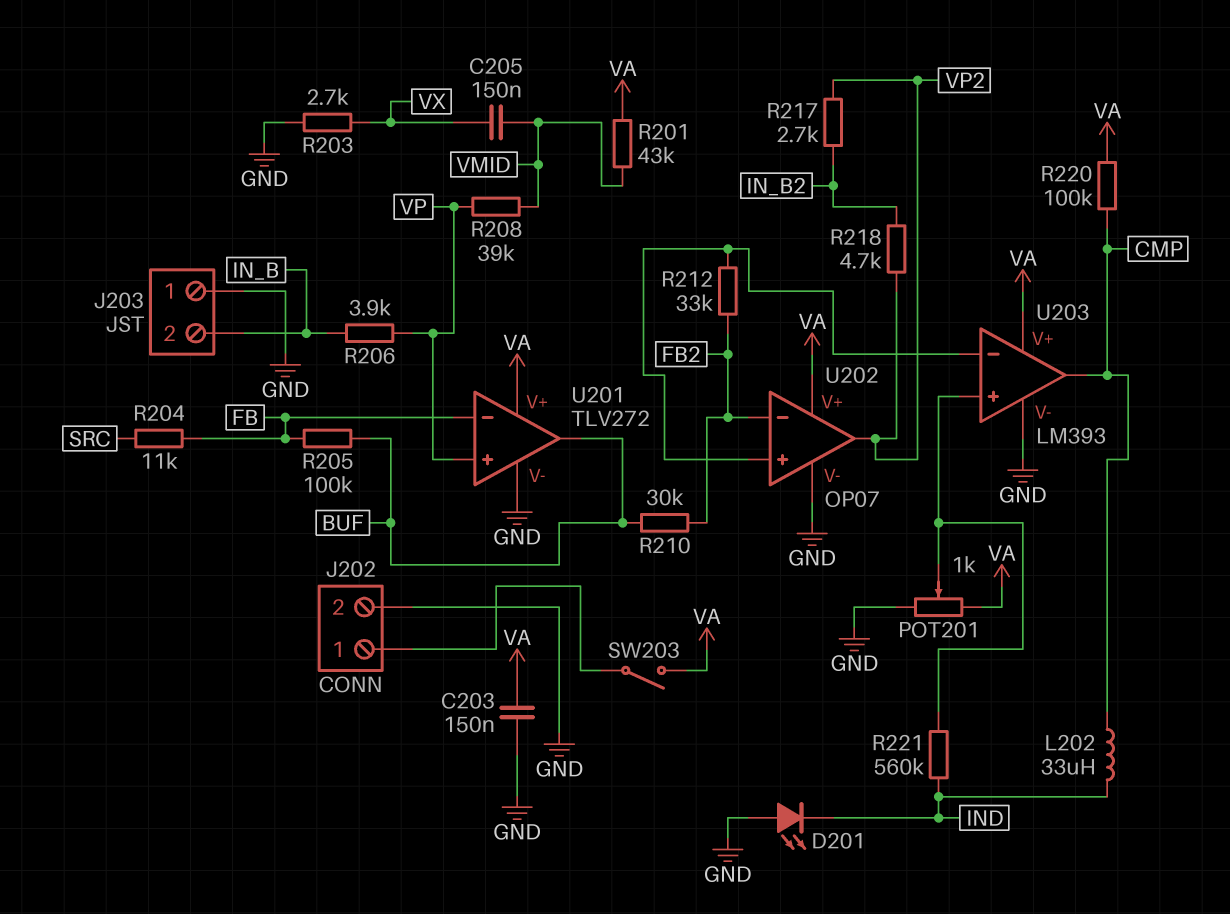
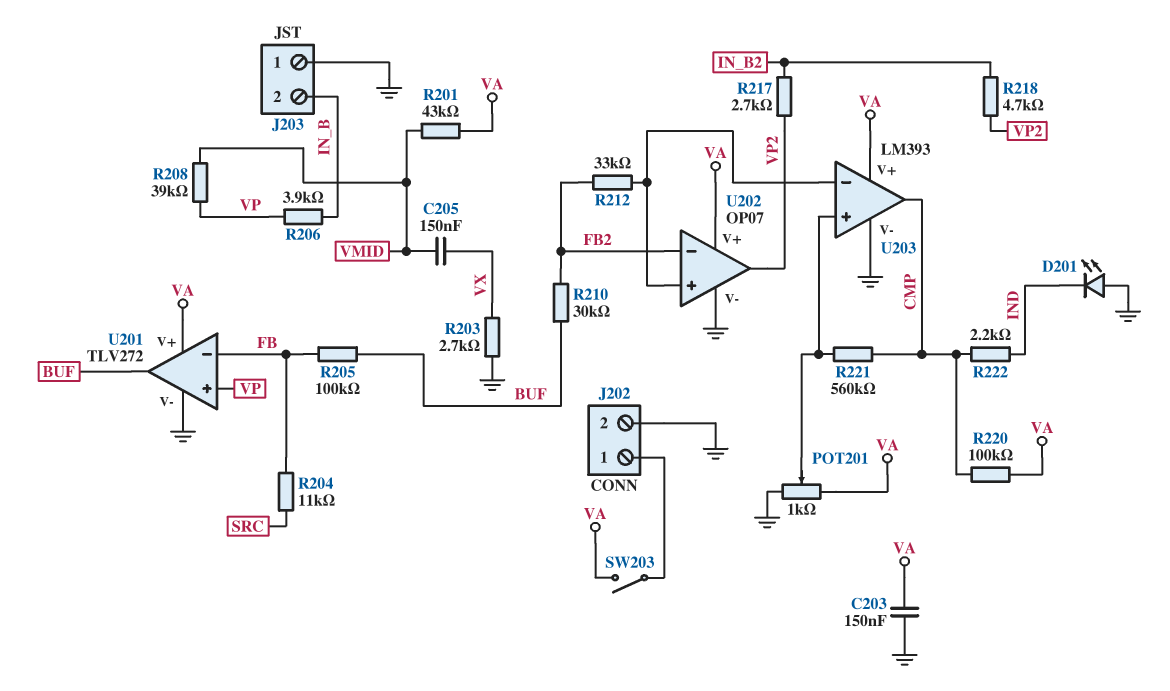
L202: 33uH (CMP, IND) -> none
R221: 560k (IND, U203/in+) -> 560k (CMP, U203/in+)
R222: none -> 2.2k (CMP, IND)

